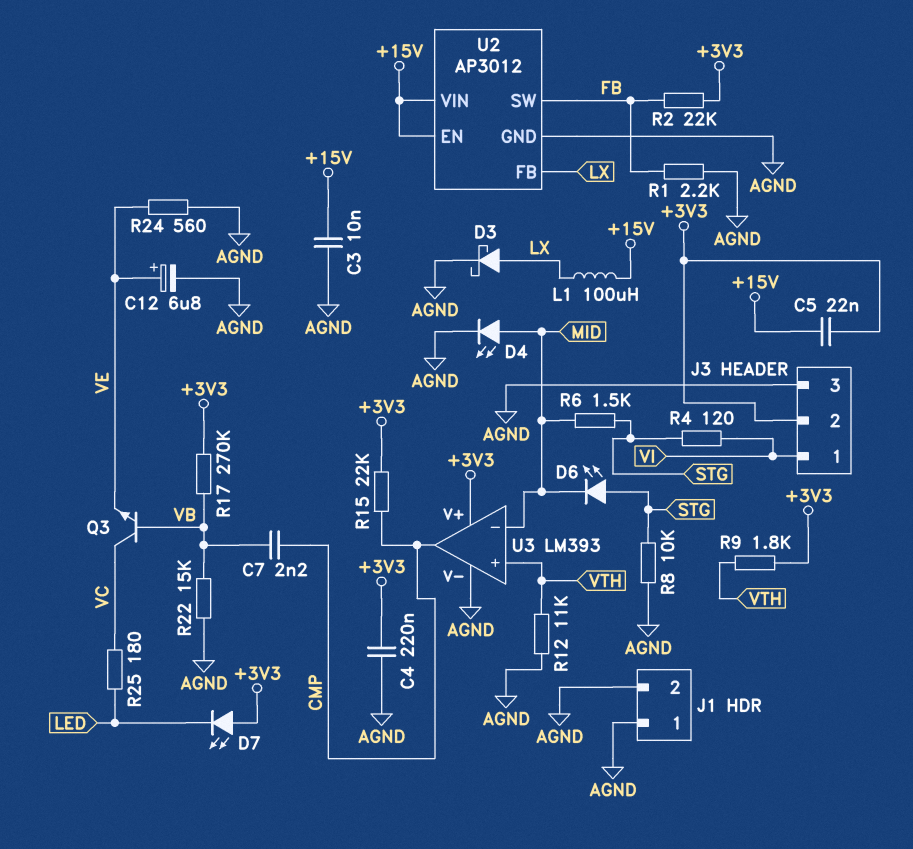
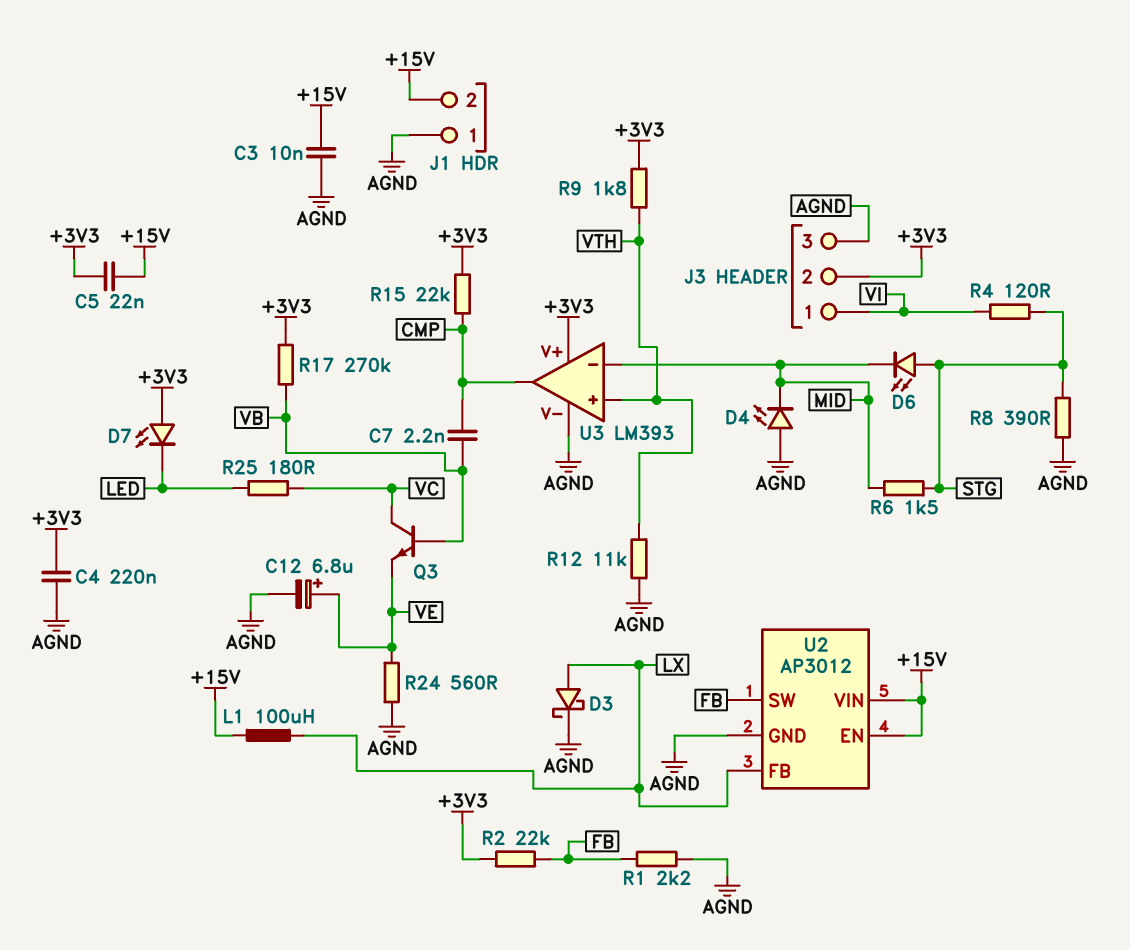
D4: LED (A MID, K AGND) -> LED (A AGND, K MID)
J1 pin 2: AGND -> +15V
R8: 10k (AGND, STG) -> 390 (AGND, STG)
R22: 15k (AGND, VB) -> none

